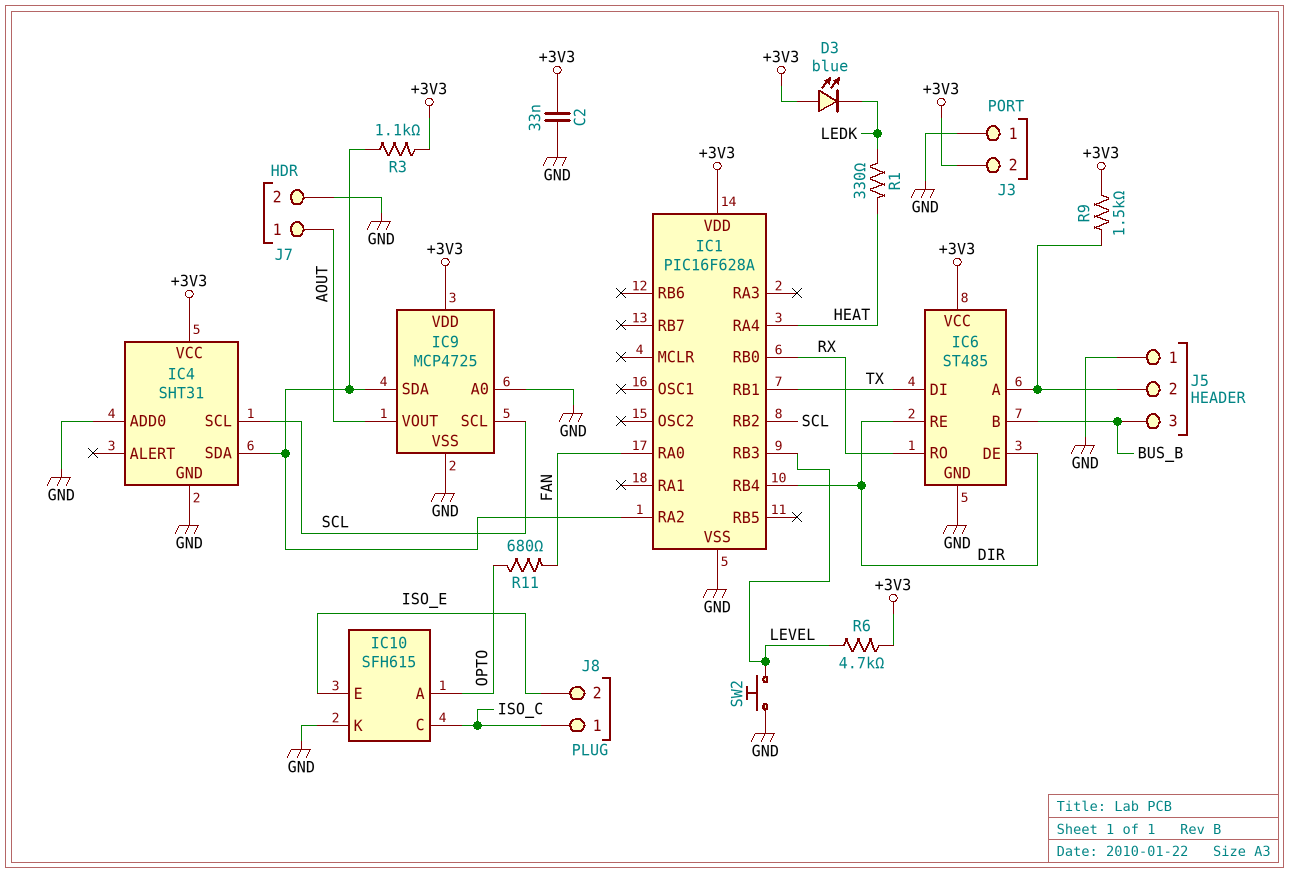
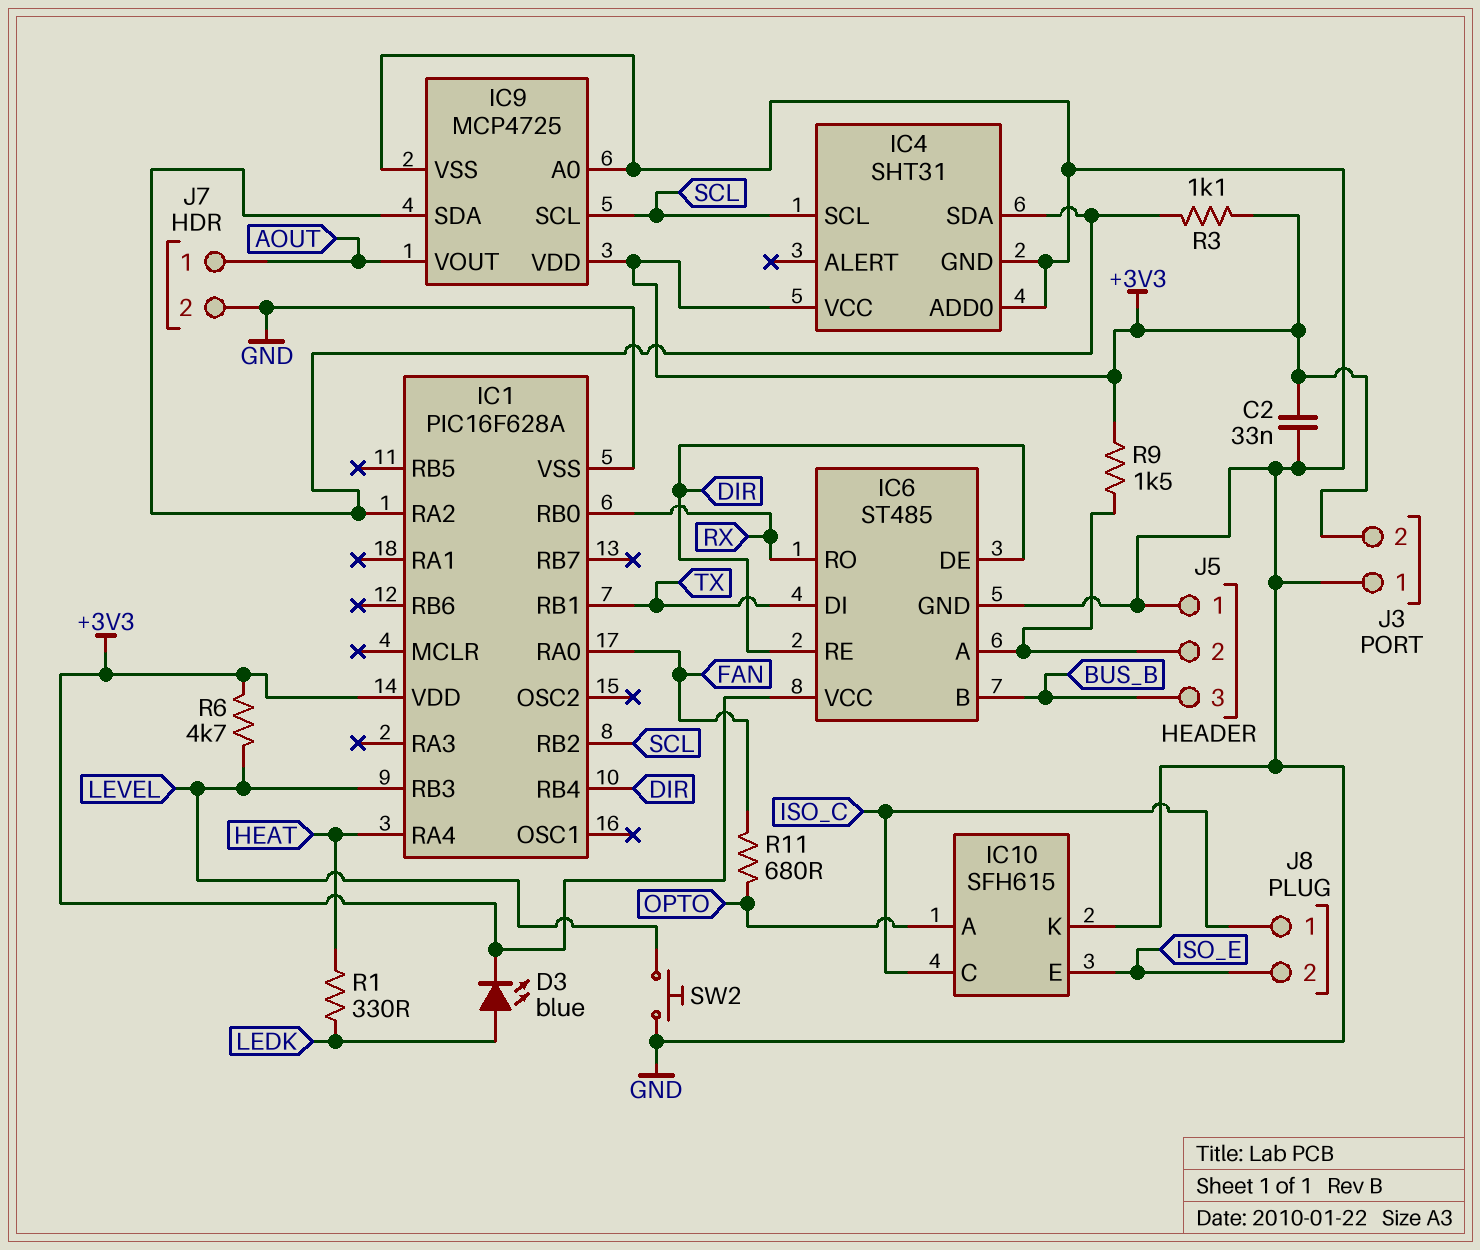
D3: LED blue (A +3V3, K LEDK) -> LED blue (A LEDK, K +3V3)

